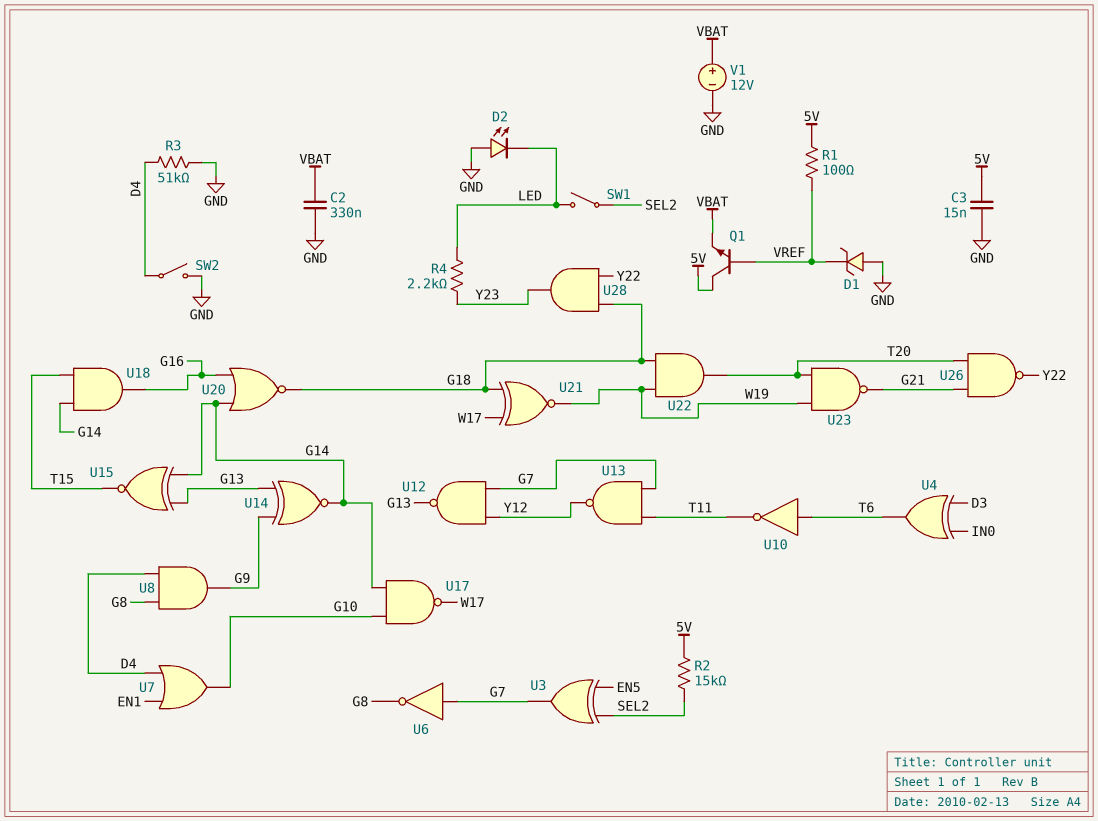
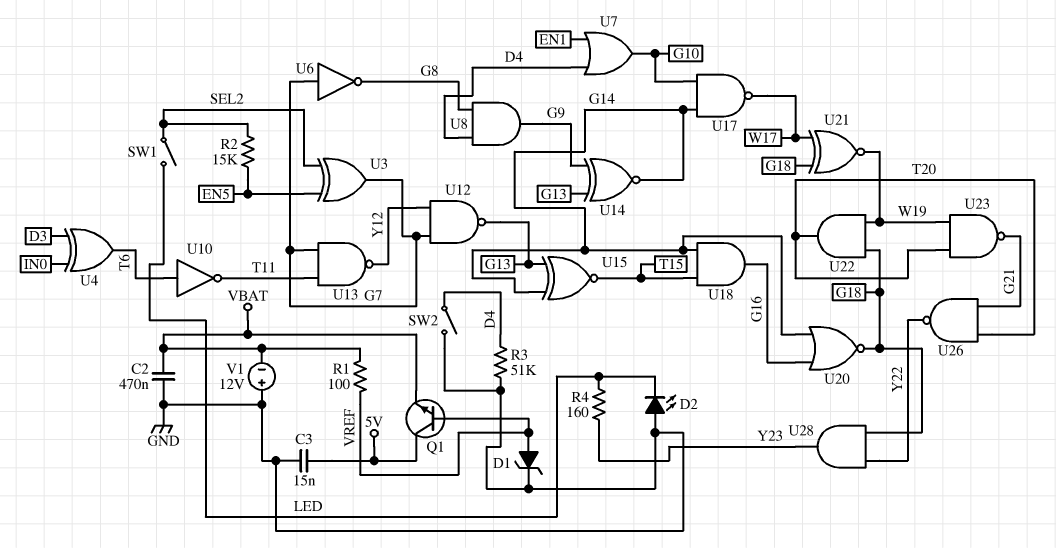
C2: 330nF (GND, VBAT) -> 470nF (GND, VBAT)
D1: zener (A GND, K VREF) -> zener (A VREF, K GND)
R1: 100 (5V, VREF) -> 100 (VBAT, VREF)
R2: 15k (5V, SEL2) -> 15k (EN5, SEL2)
R4: 2.2k (LED, Y23) -> 160 (LED, Y23)
V1: 12V (plus VBAT, minus GND) -> 12V (plus GND, minus VBAT)

